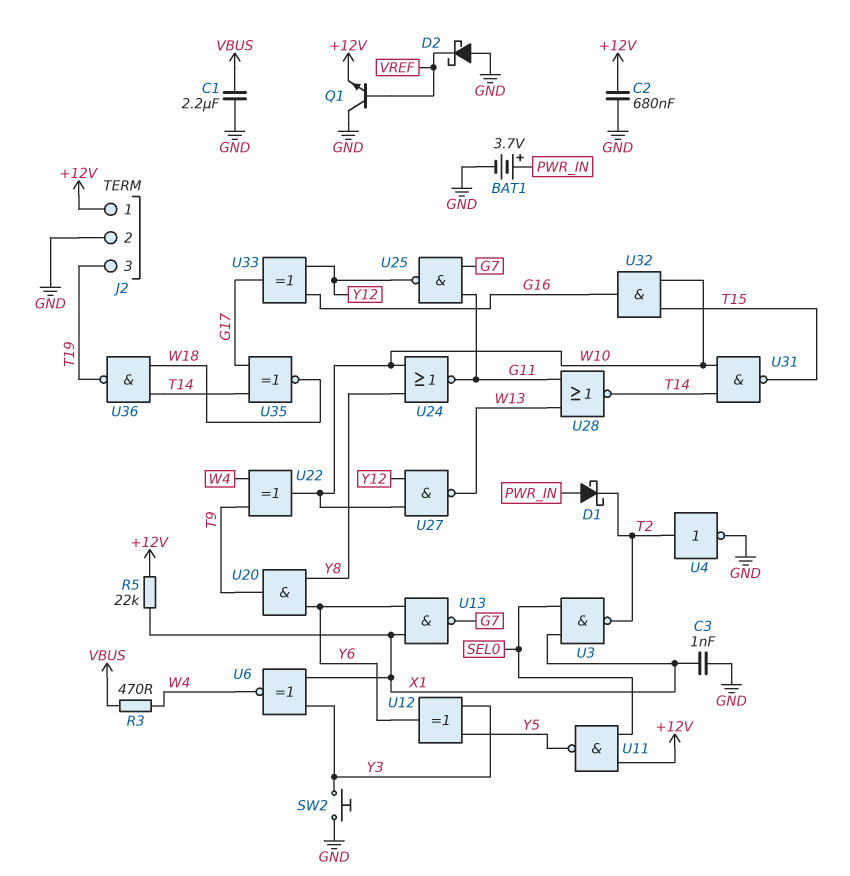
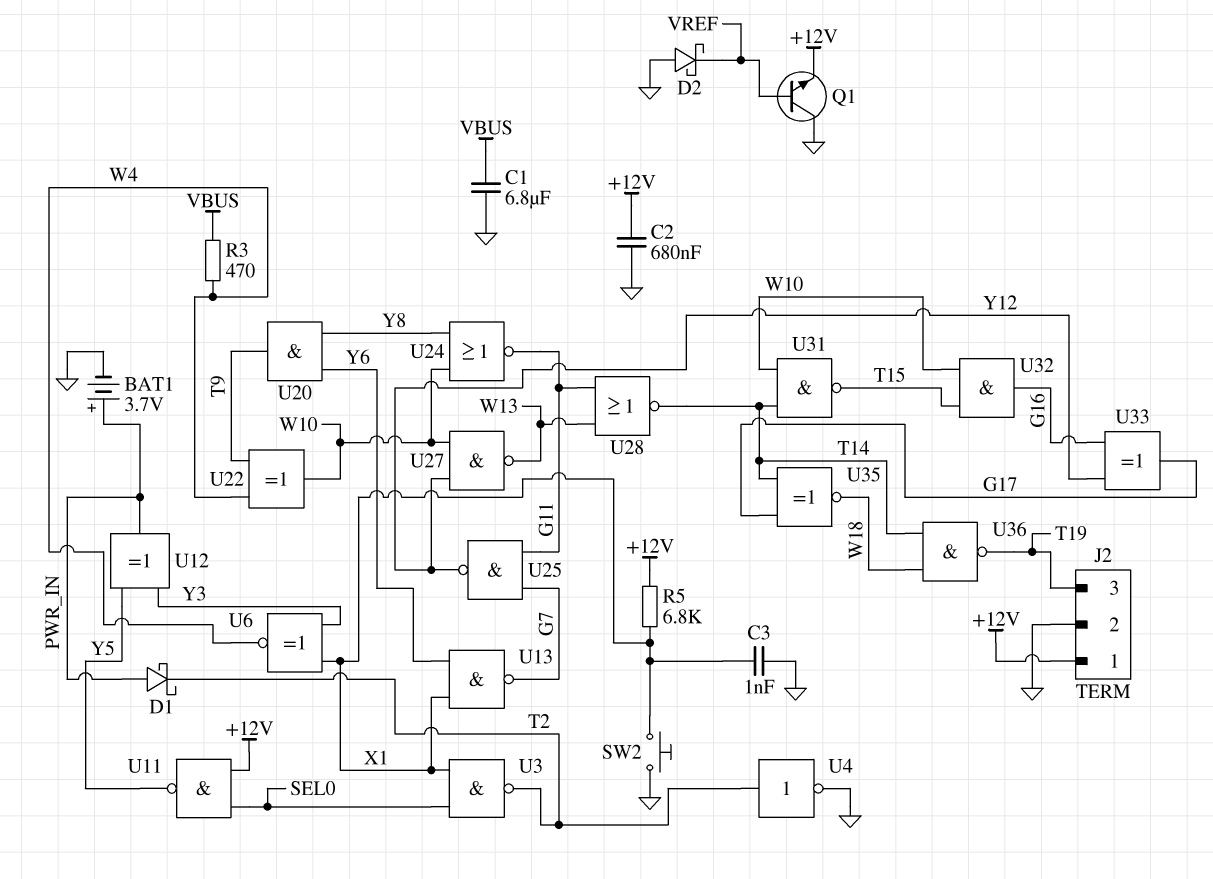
C1: 2.2uF (GND, VBUS) -> 6.8uF (GND, VBUS)
R5: 22k (+12V, X1) -> 6.8k (+12V, X1)
SW2: button (GND, Y3) -> button (GND, X1)
U12: XOR (in Y3, in Y5, out Y6) -> XOR (in Y3, in Y5, out PWR_IN)

